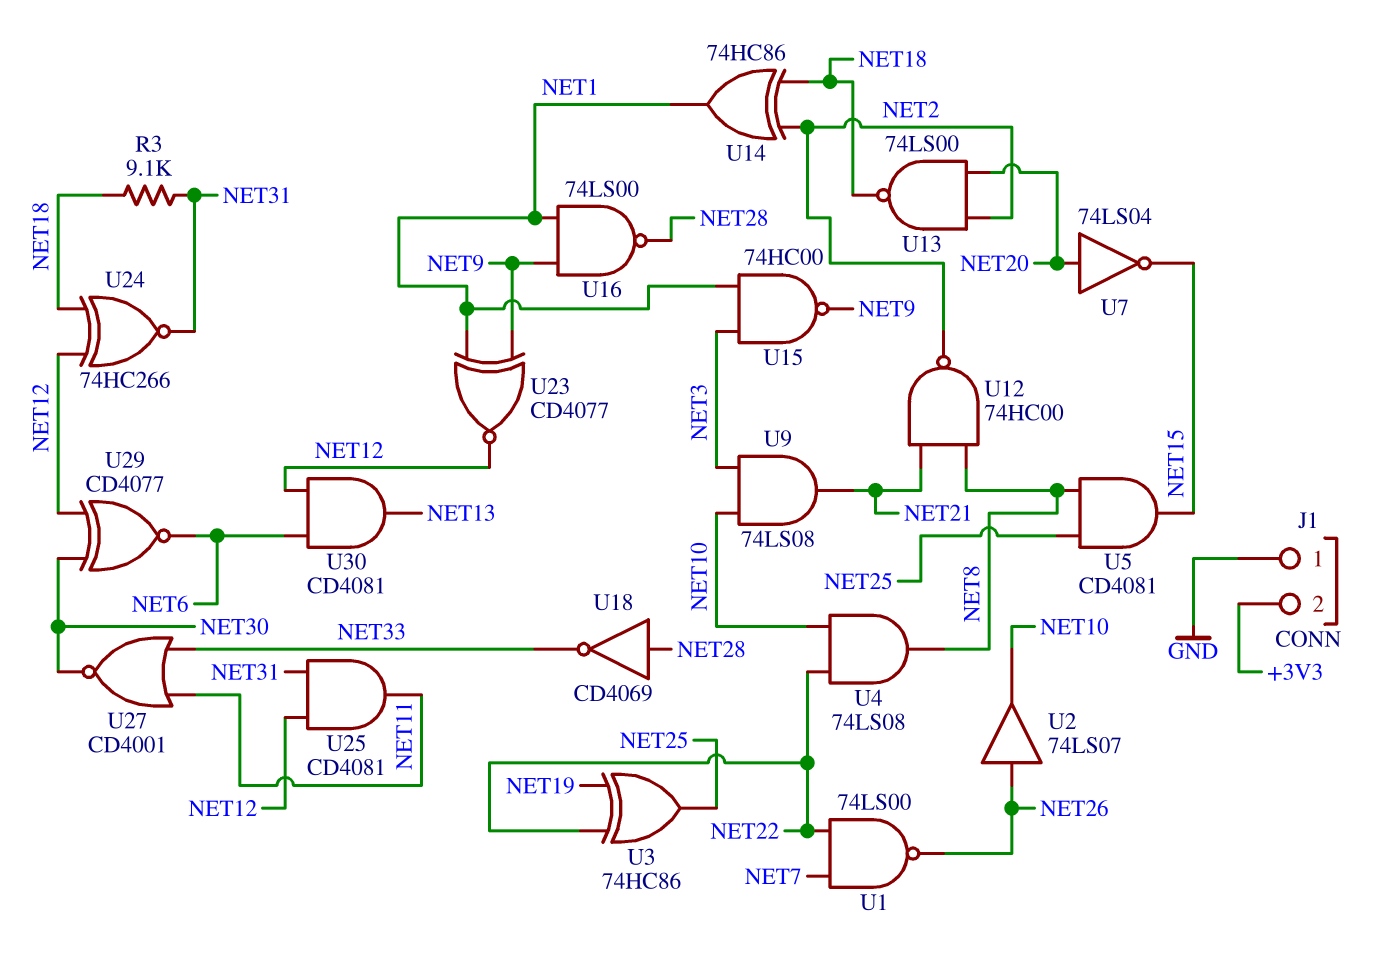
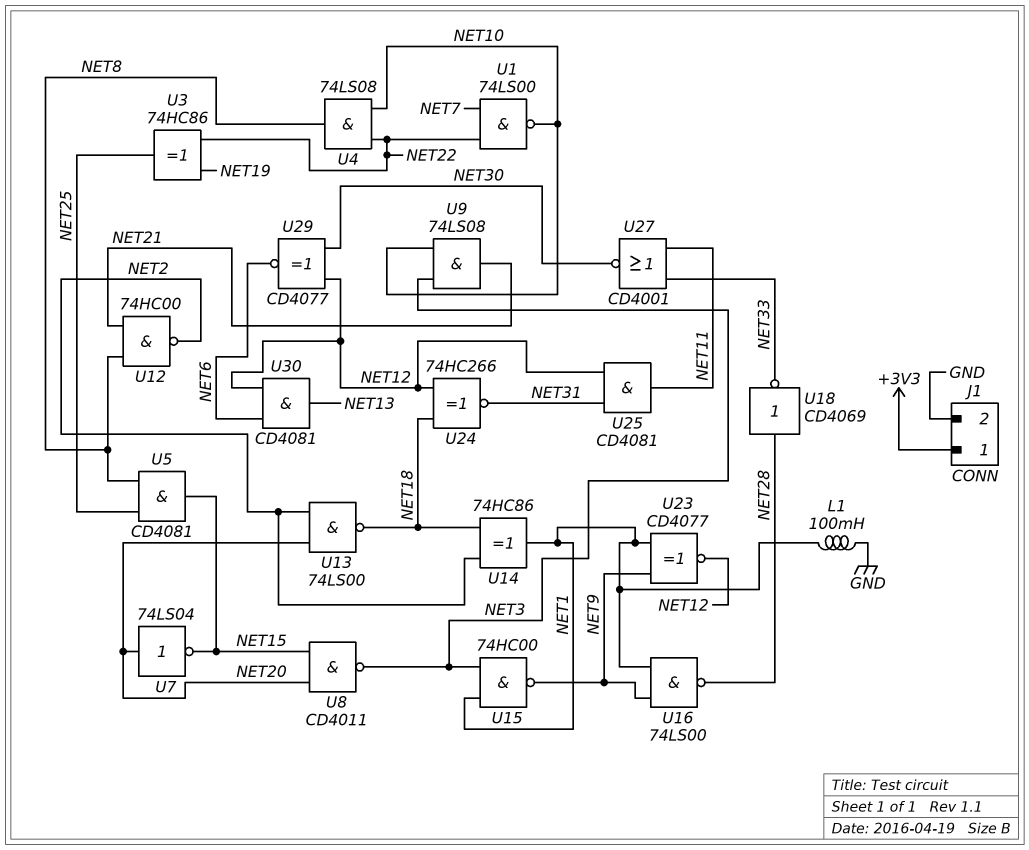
J1 pin 1: GND -> +3V3
J1 pin 2: +3V3 -> GND
L1: none -> 100mH (GND, NET1)
R3: 9.1k (NET18, NET31) -> none
U1: NAND 74LS00 (in NET7, in NET22, out NET26) -> NAND 74LS00 (in NET7, in NET22, out NET10)
U2: buffer 74LS07 (in NET26, out NET10) -> none
U8: none -> NAND CD4011 (in NET15, in NET20, out NET3)

